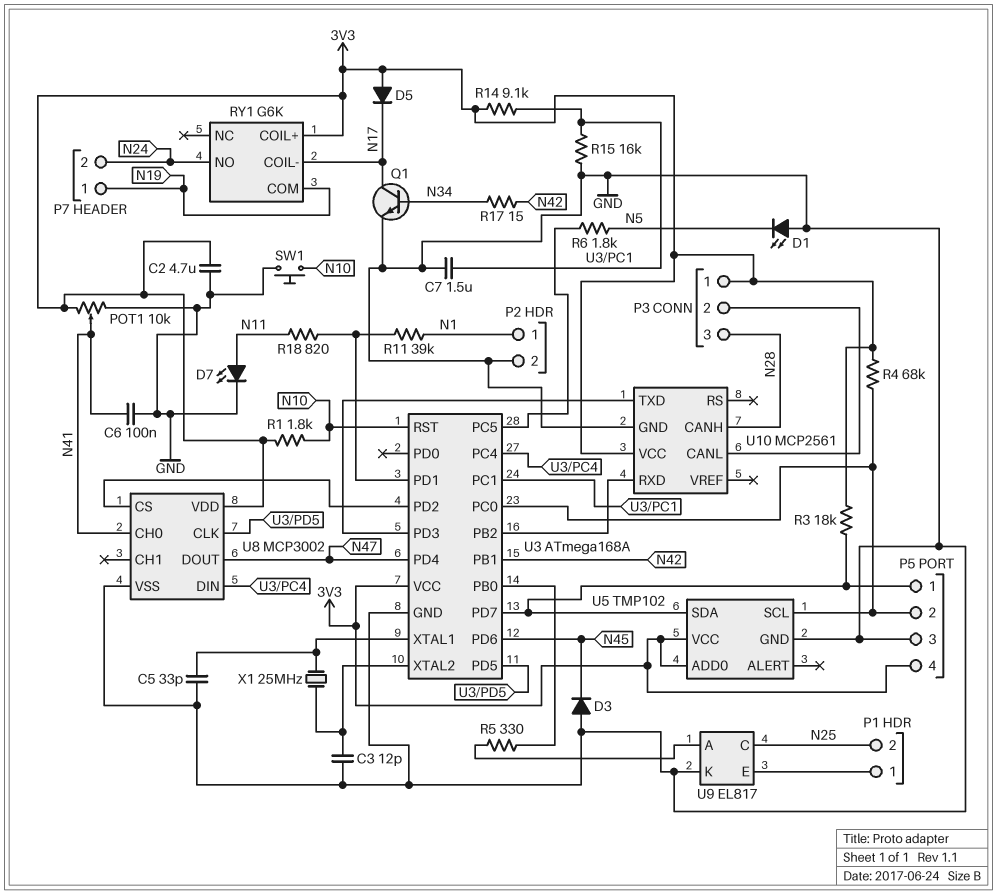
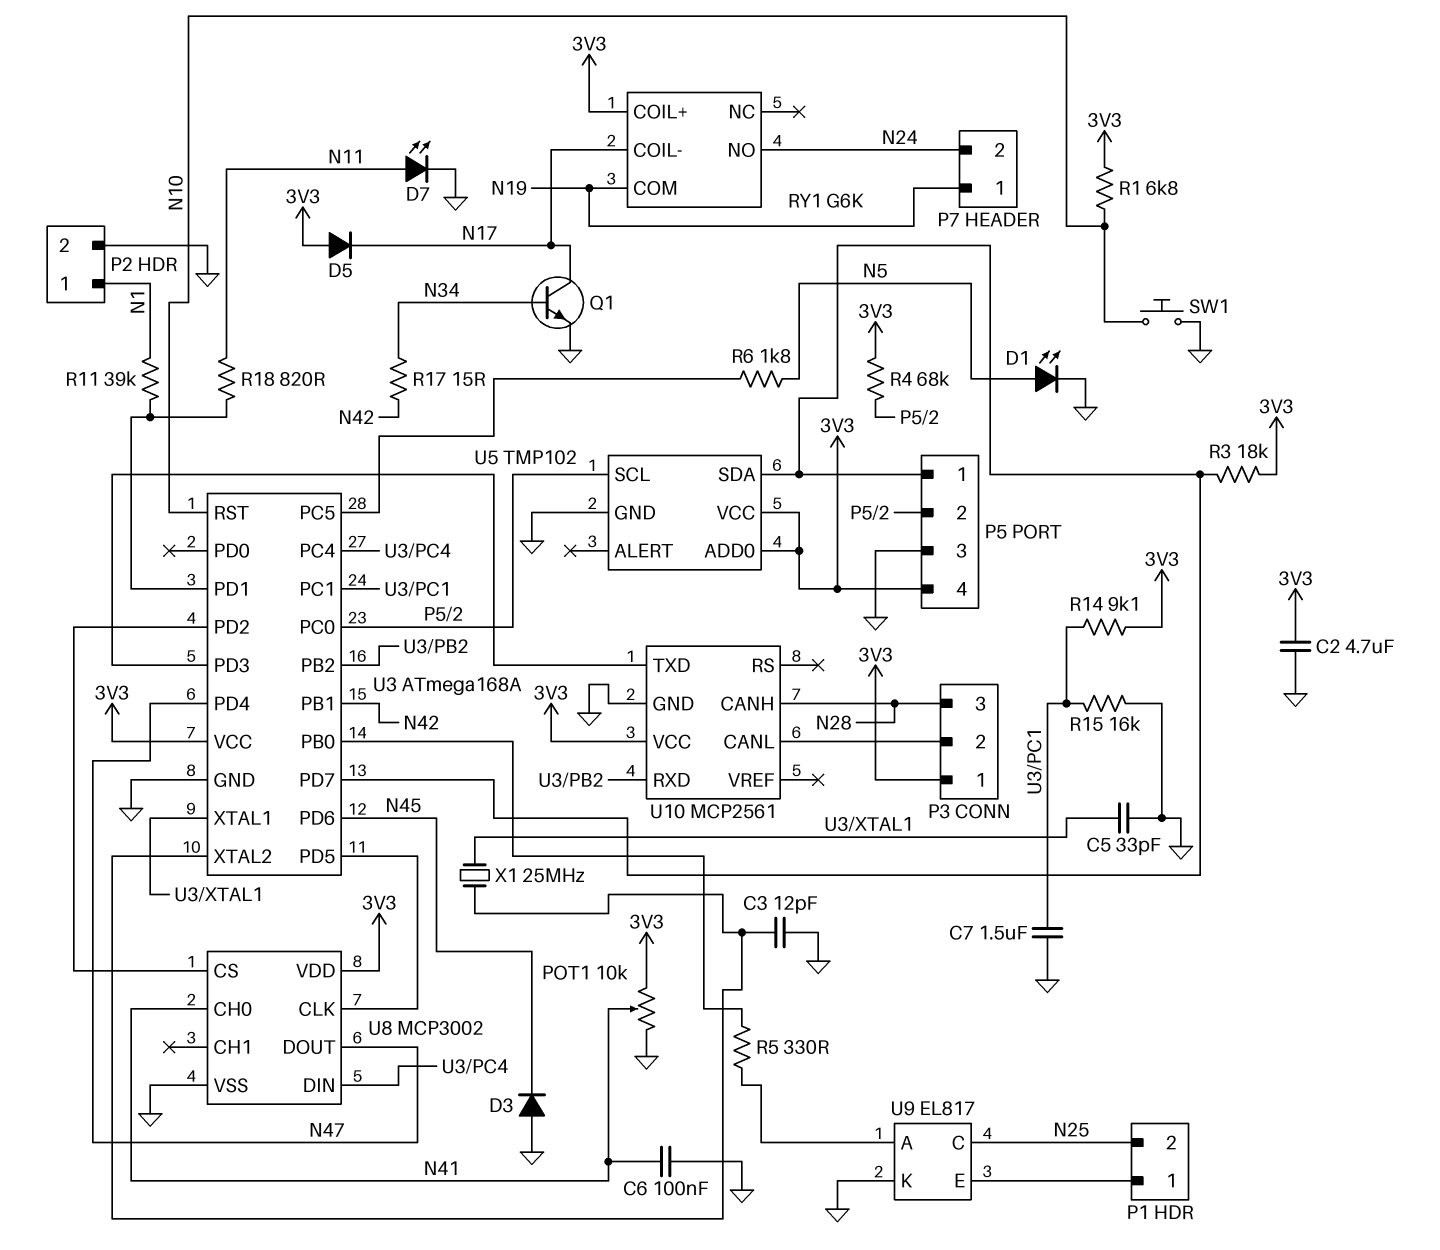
D1: LED (A GND, K N5) -> LED (A N5, K GND)
R1: 1.8k (3V3, N10) -> 6.8k (3V3, N10)

